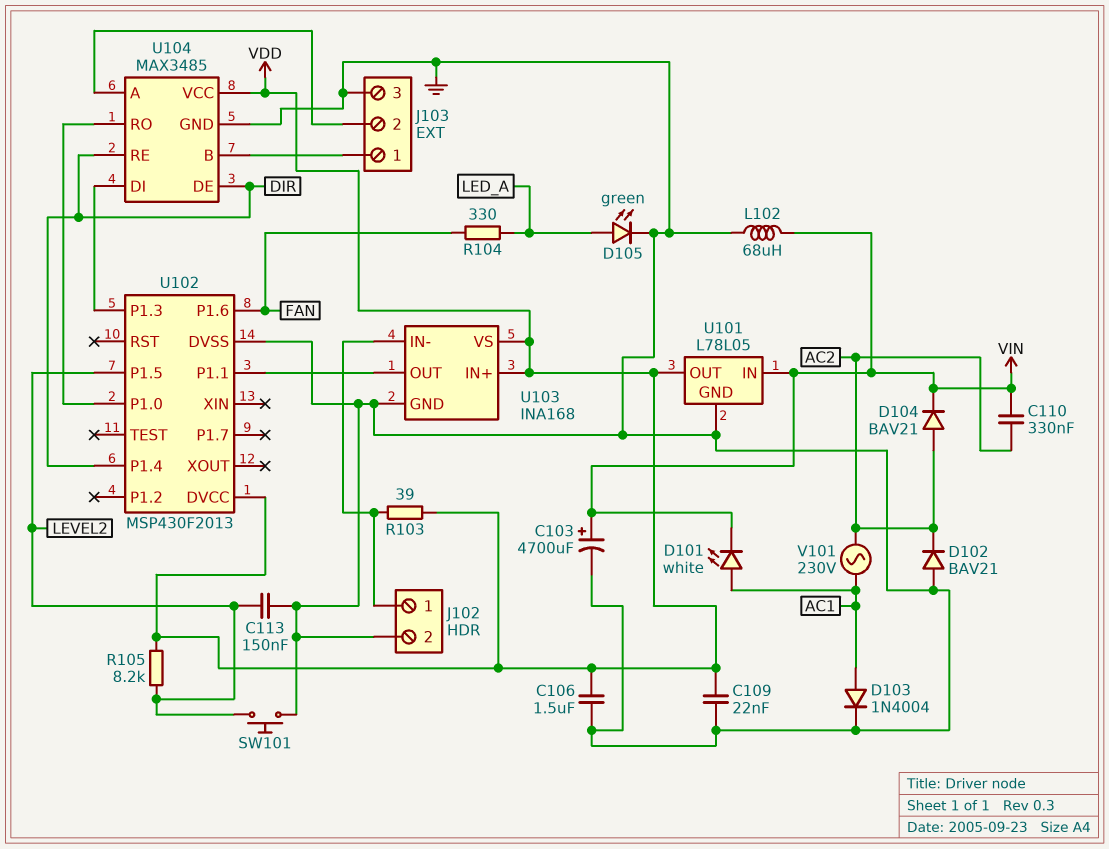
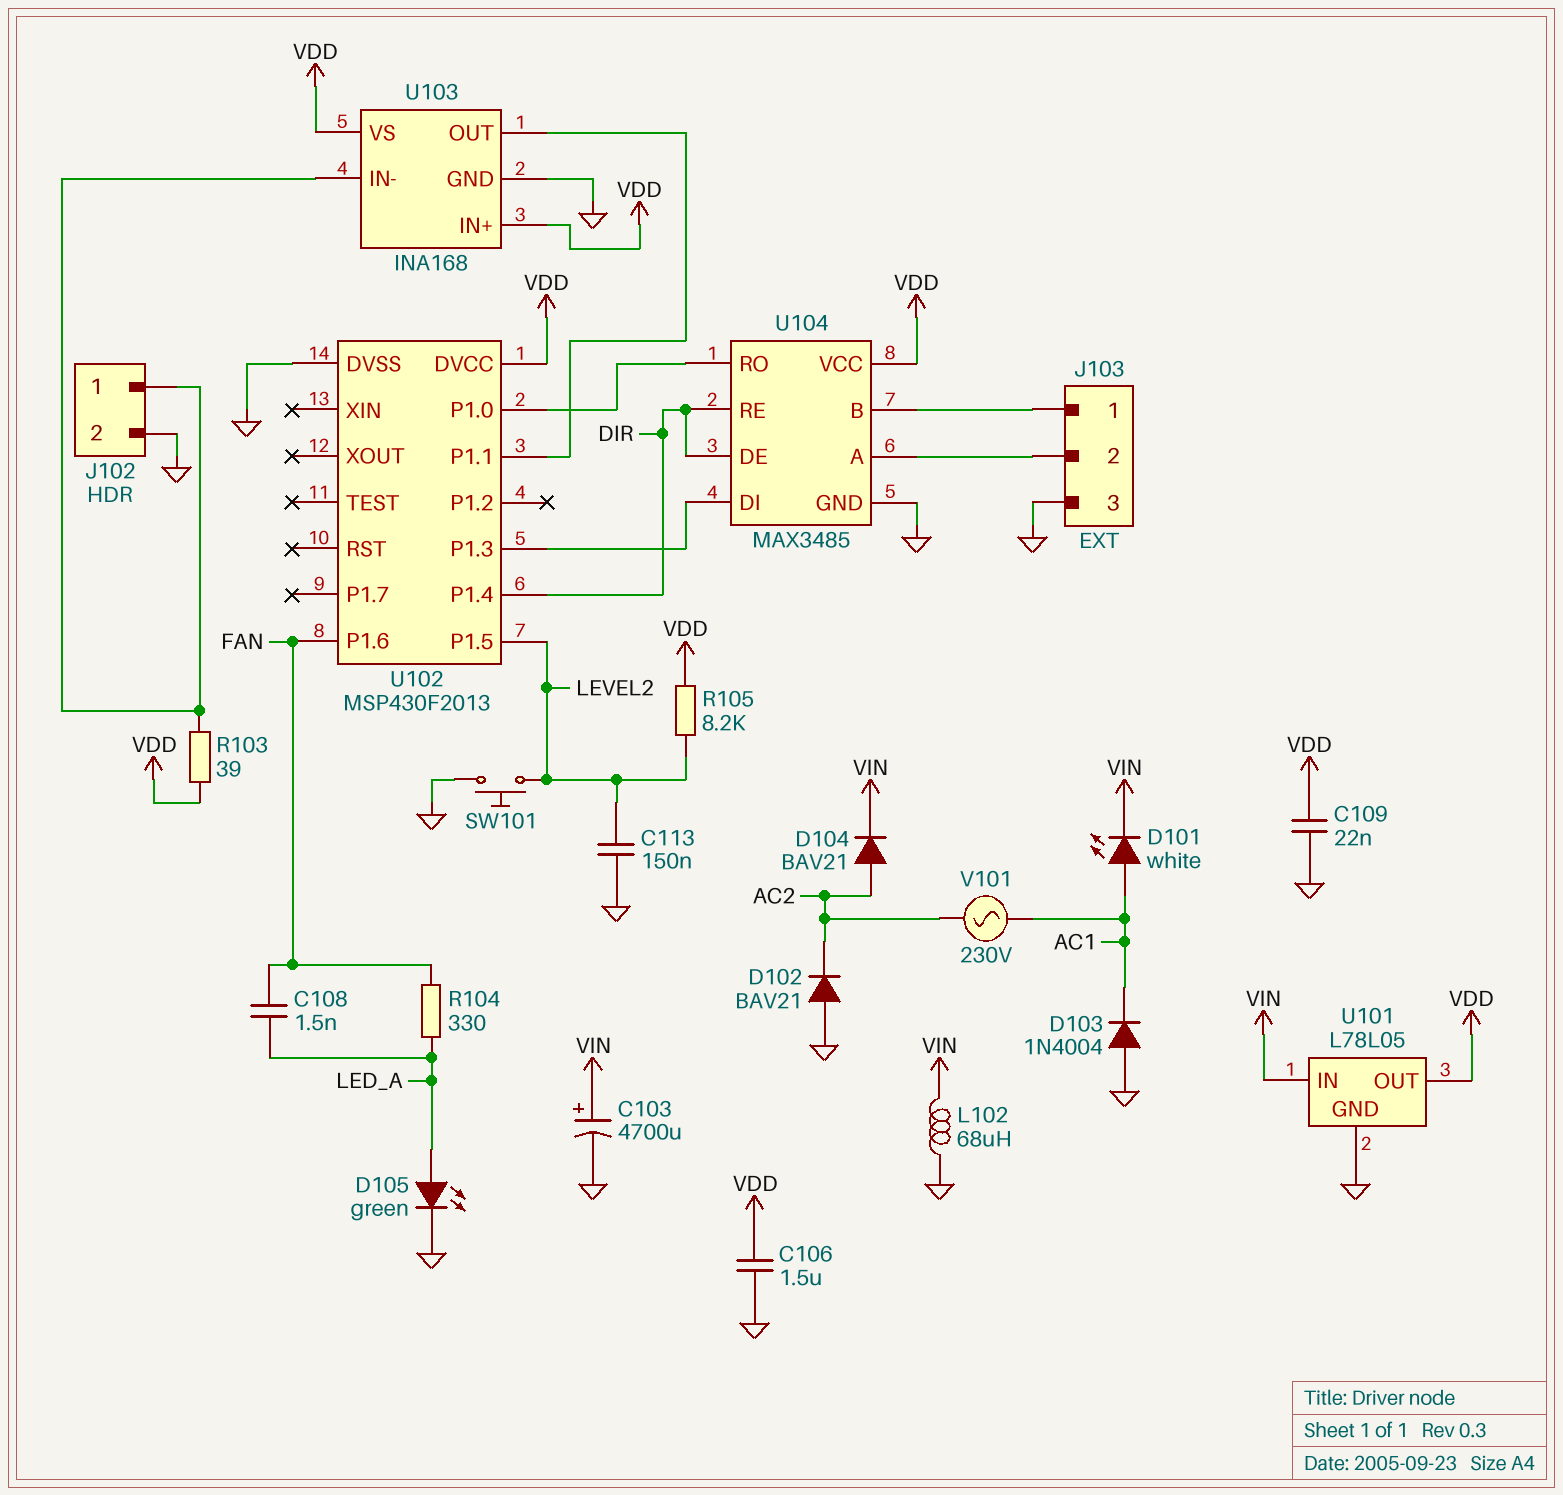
C108: none -> 1.5nF (FAN, LED_A)
C110: 330nF (AC2, VIN) -> none
D103: diode 1N4004 (A AC1, K GND) -> diode 1N4004 (A GND, K AC1)

